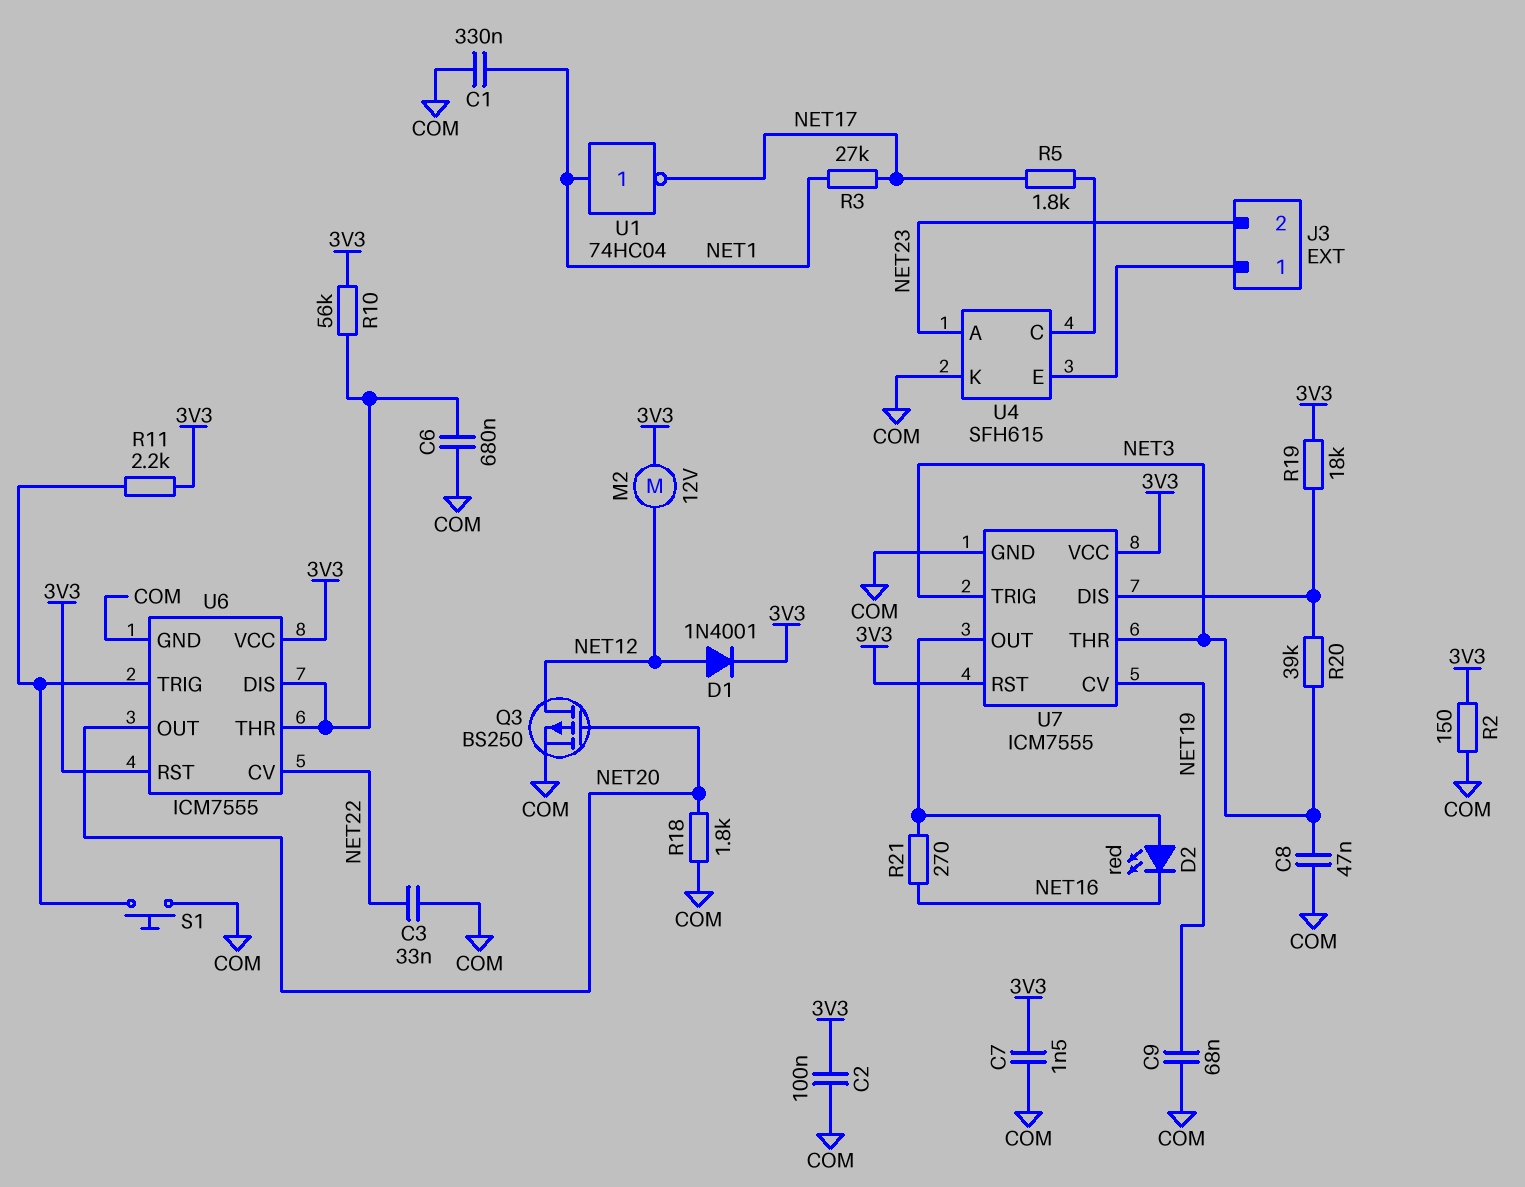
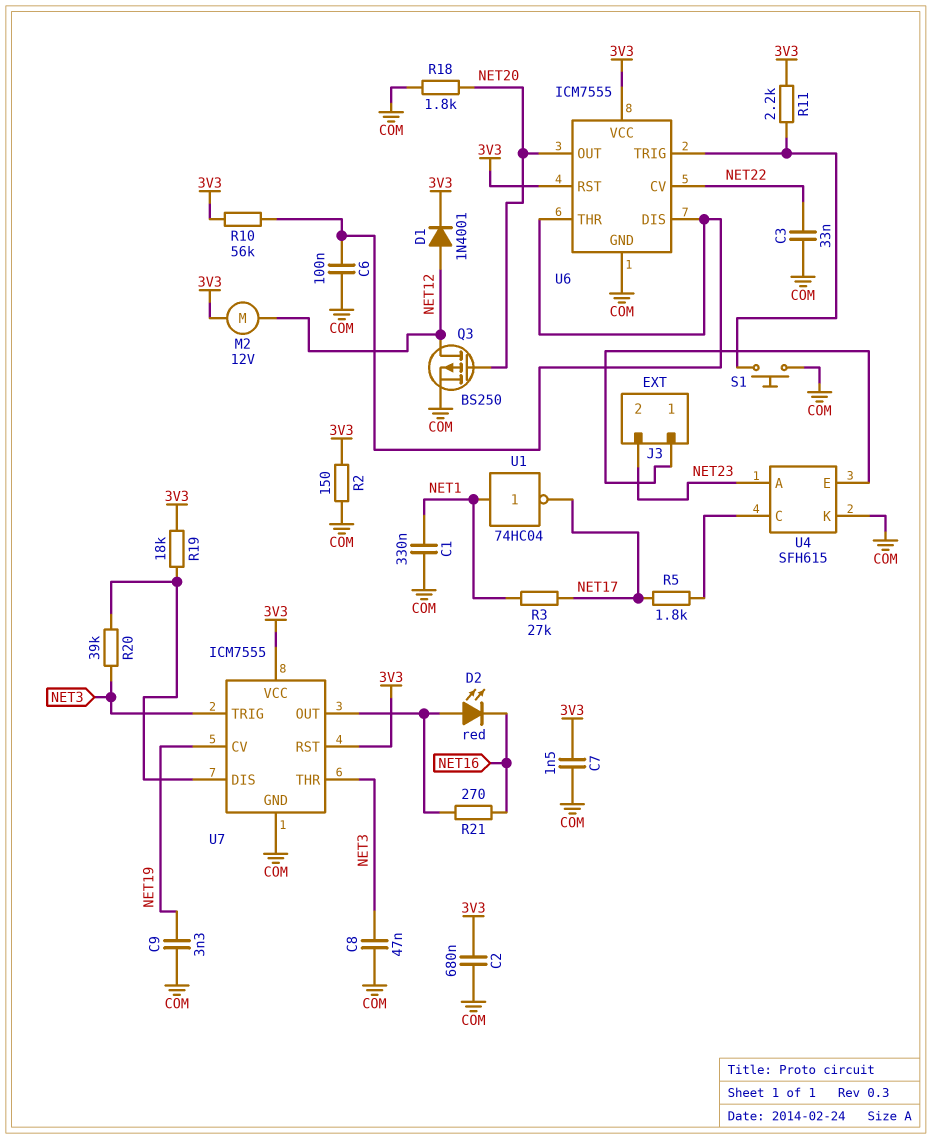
C2: 100nF (3V3, COM) -> 680nF (3V3, COM)
C6: 680nF (COM, U6/DIS) -> 100nF (COM, U6/DIS)
C9: 68nF (COM, NET19) -> 3.3nF (COM, NET19)

